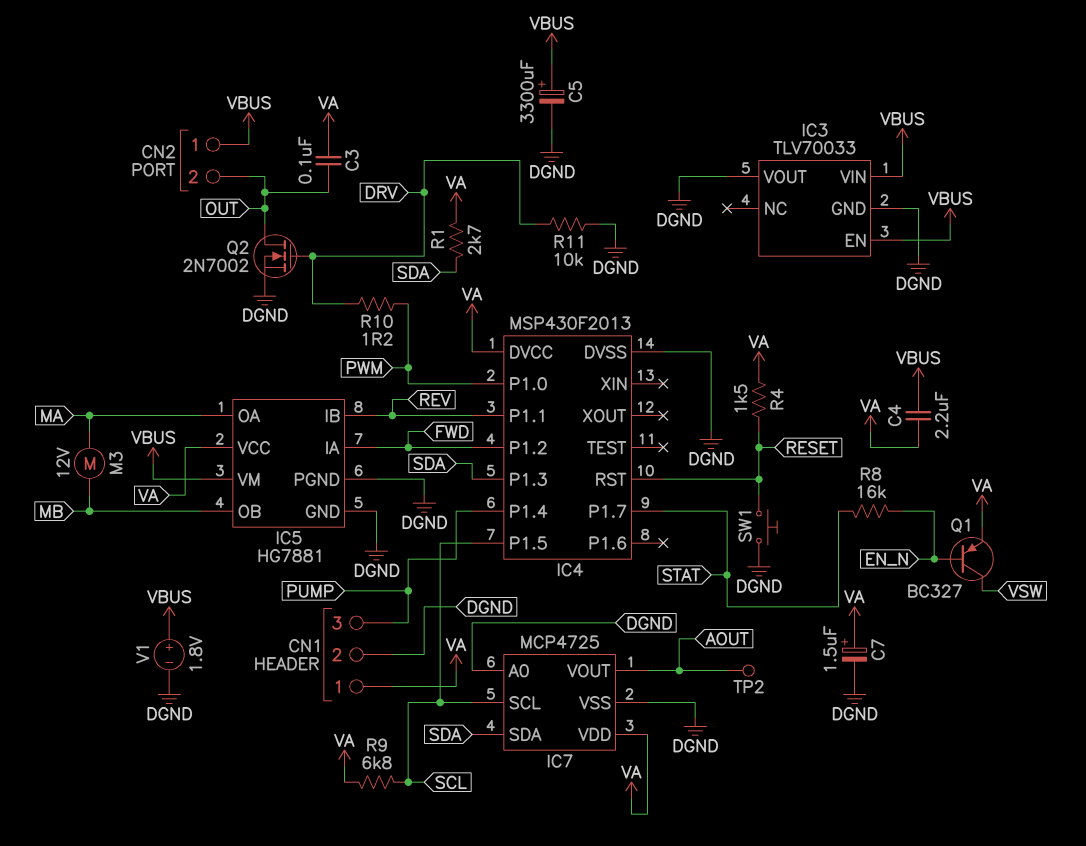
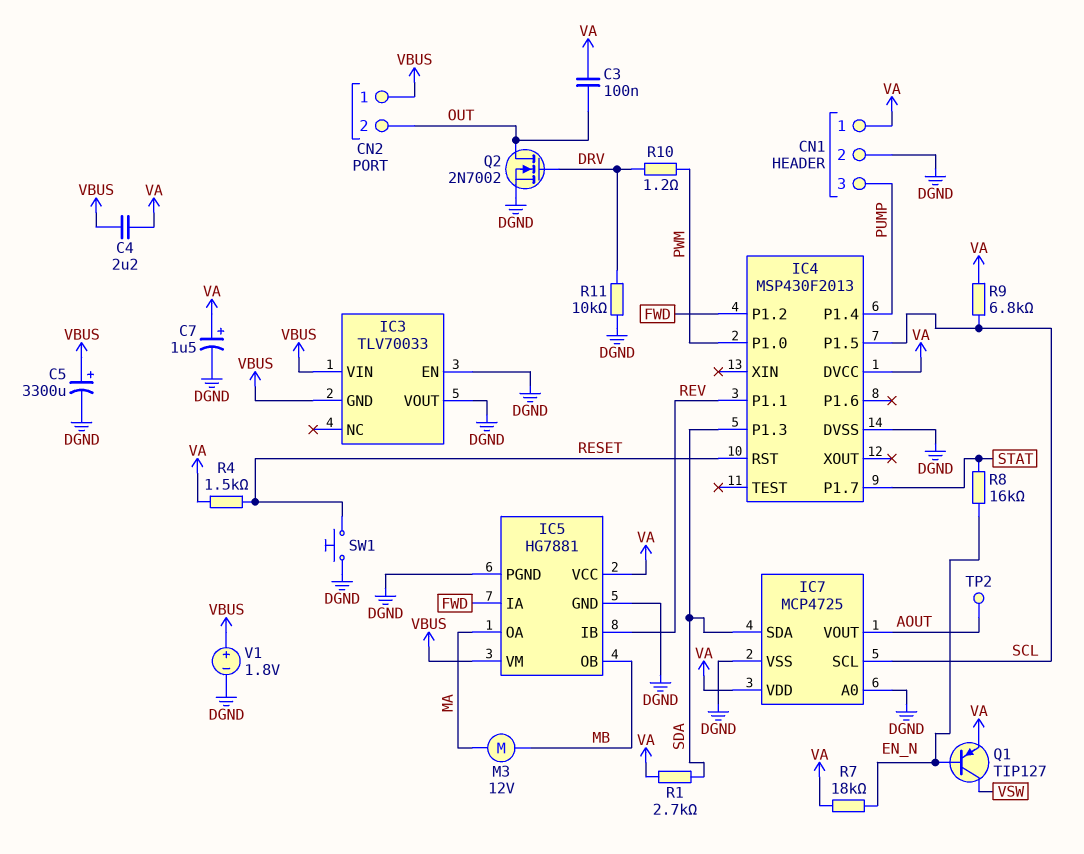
IC3 pin EN: VBUS -> DGND
IC3 pin GND: DGND -> VBUS
Q1: PNP BC327 (B EN_N, C VSW, E VA) -> PNP TIP127 (B EN_N, C VSW, E VA)
R7: none -> 18k (EN_N, VA)

